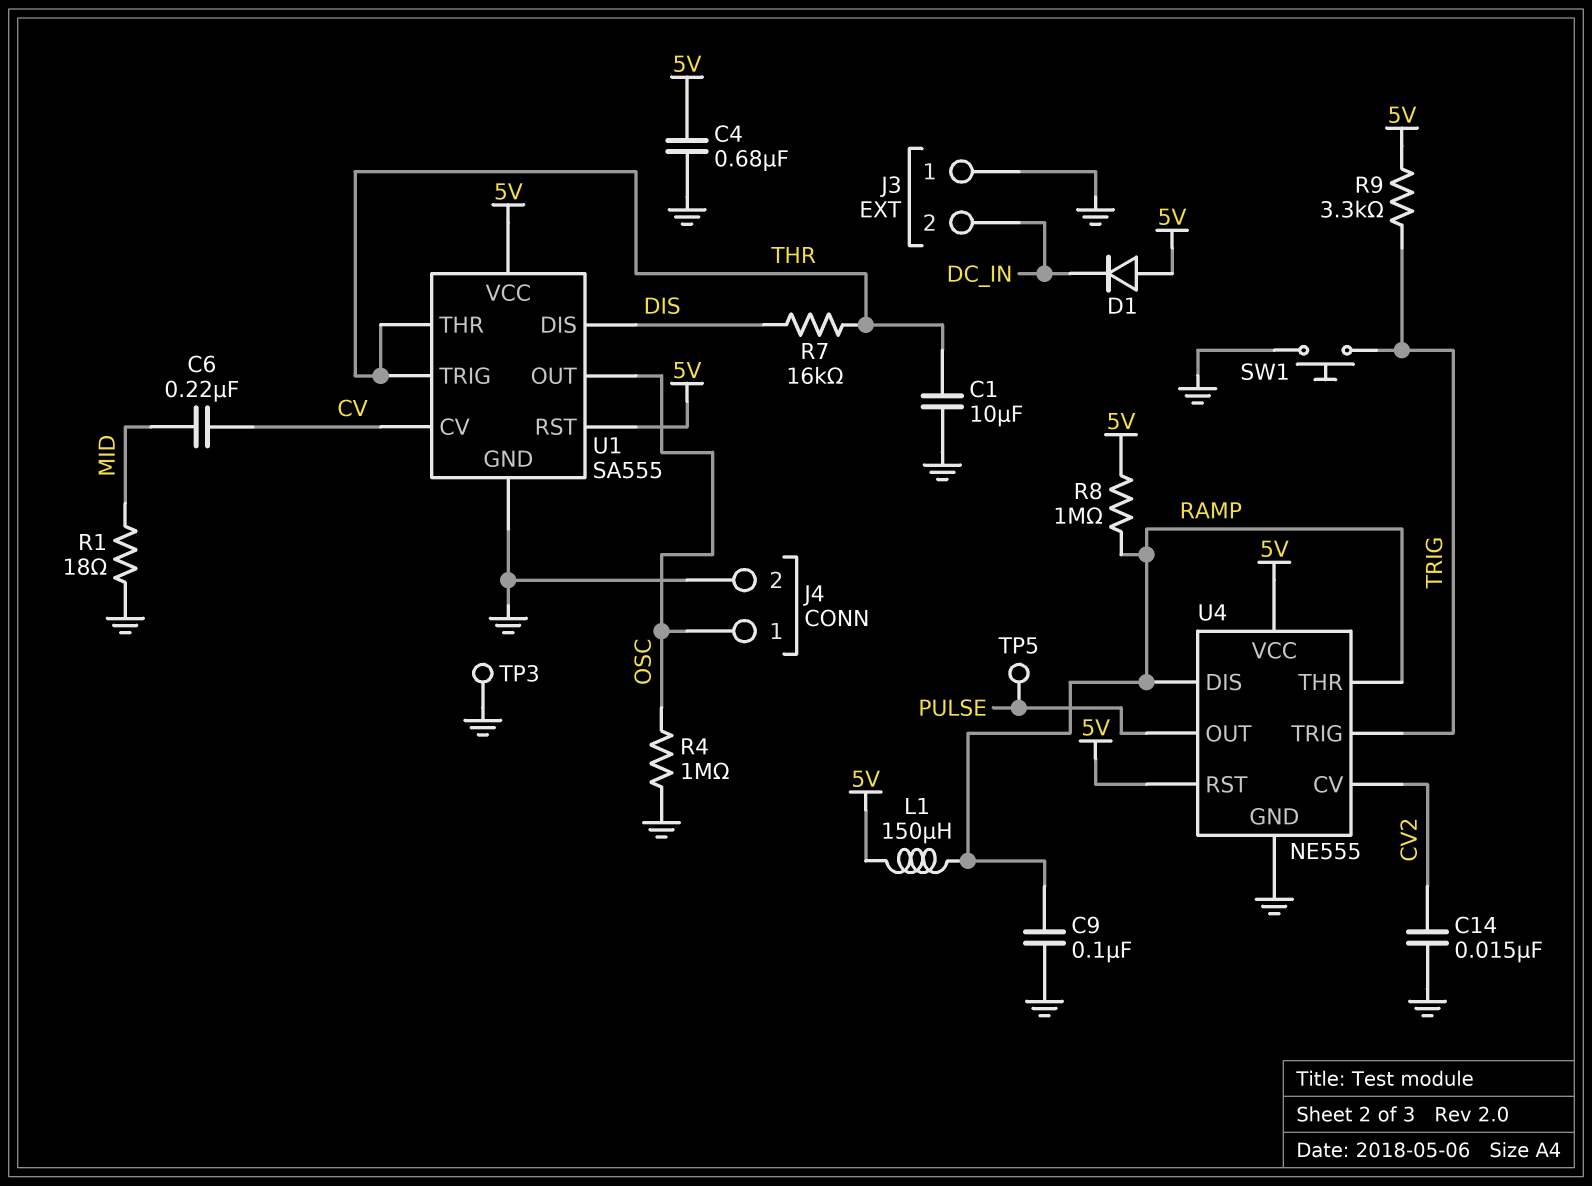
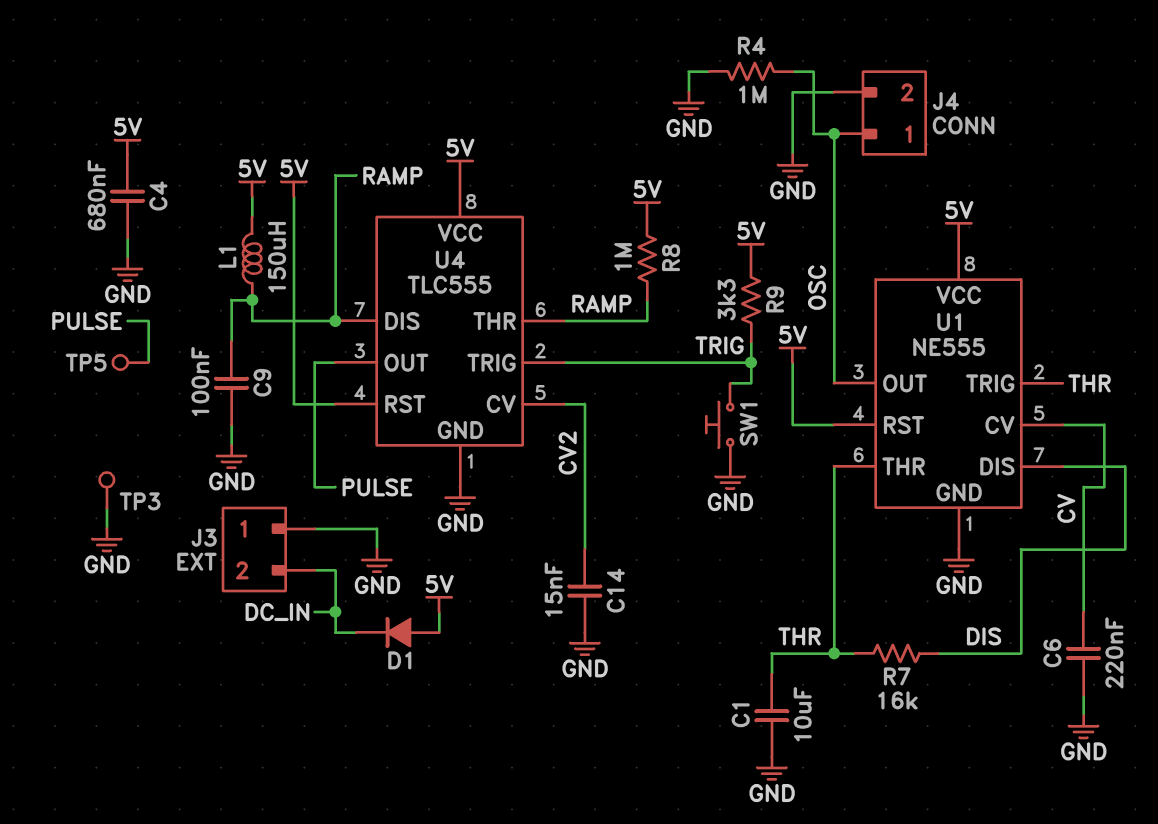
C6: 220nF (CV, MID) -> 220nF (CV, GND)
R1: 18 (GND, MID) -> none
U1: SA555 -> NE555
U4: NE555 -> TLC555

